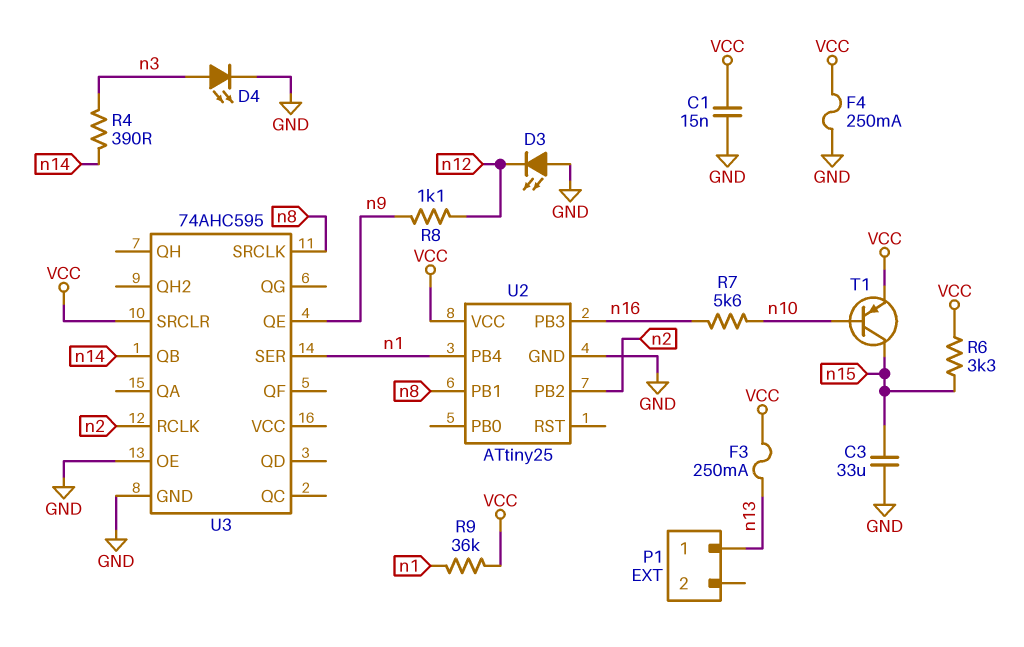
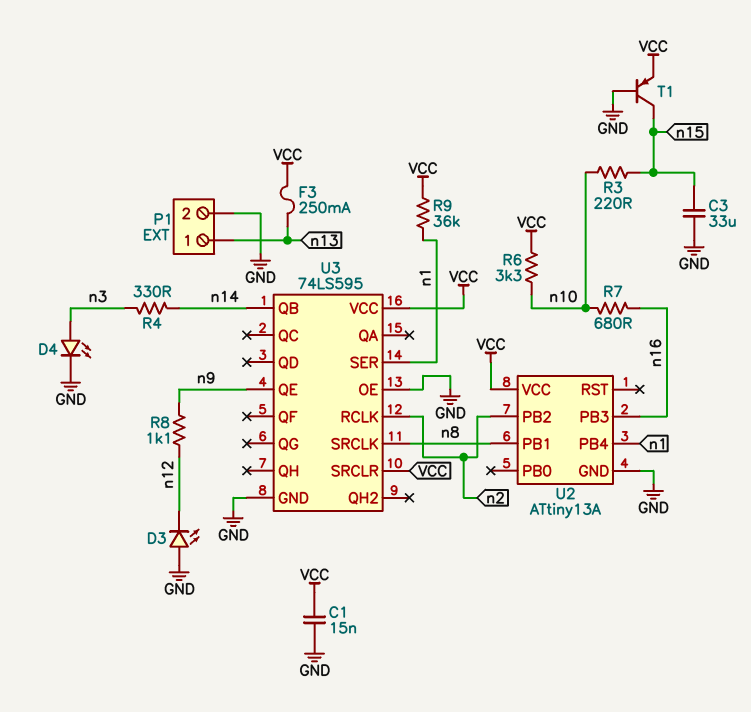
F4: 250mA (GND, VCC) -> none
P1 pin 2: none -> GND
R3: none -> 220 (n10, n15)
R4: 390 (n3, n14) -> 330 (n3, n14)
R6: 3.3k (VCC, n15) -> 3.3k (VCC, n10)
R7: 5.6k (n10, n16) -> 680 (n10, n16)
T1: PNP (B n10, C n15, E VCC) -> PNP (B GND, C n15, E VCC)
U2: ATtiny25 -> ATtiny13A
U3: 74AHC595 -> 74LS595
U3 pin VCC: none -> VCC

